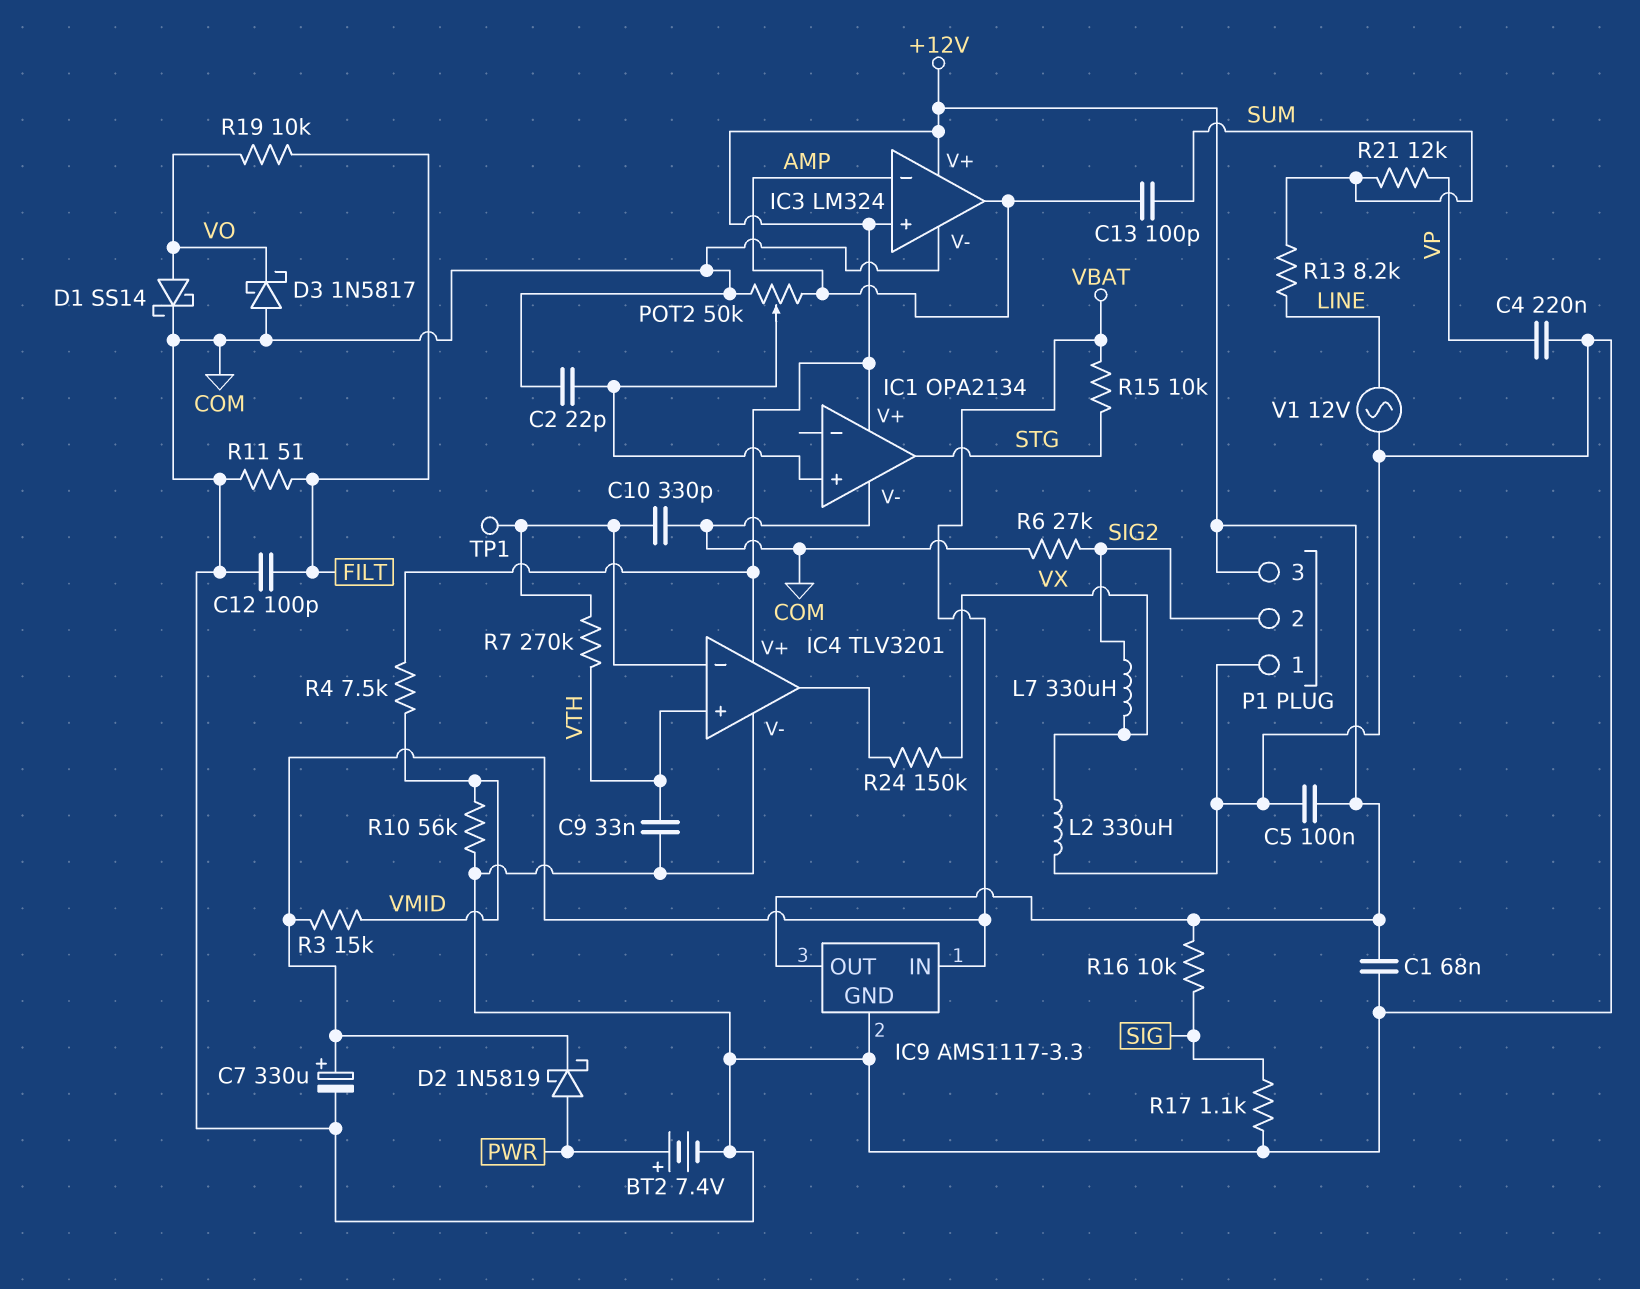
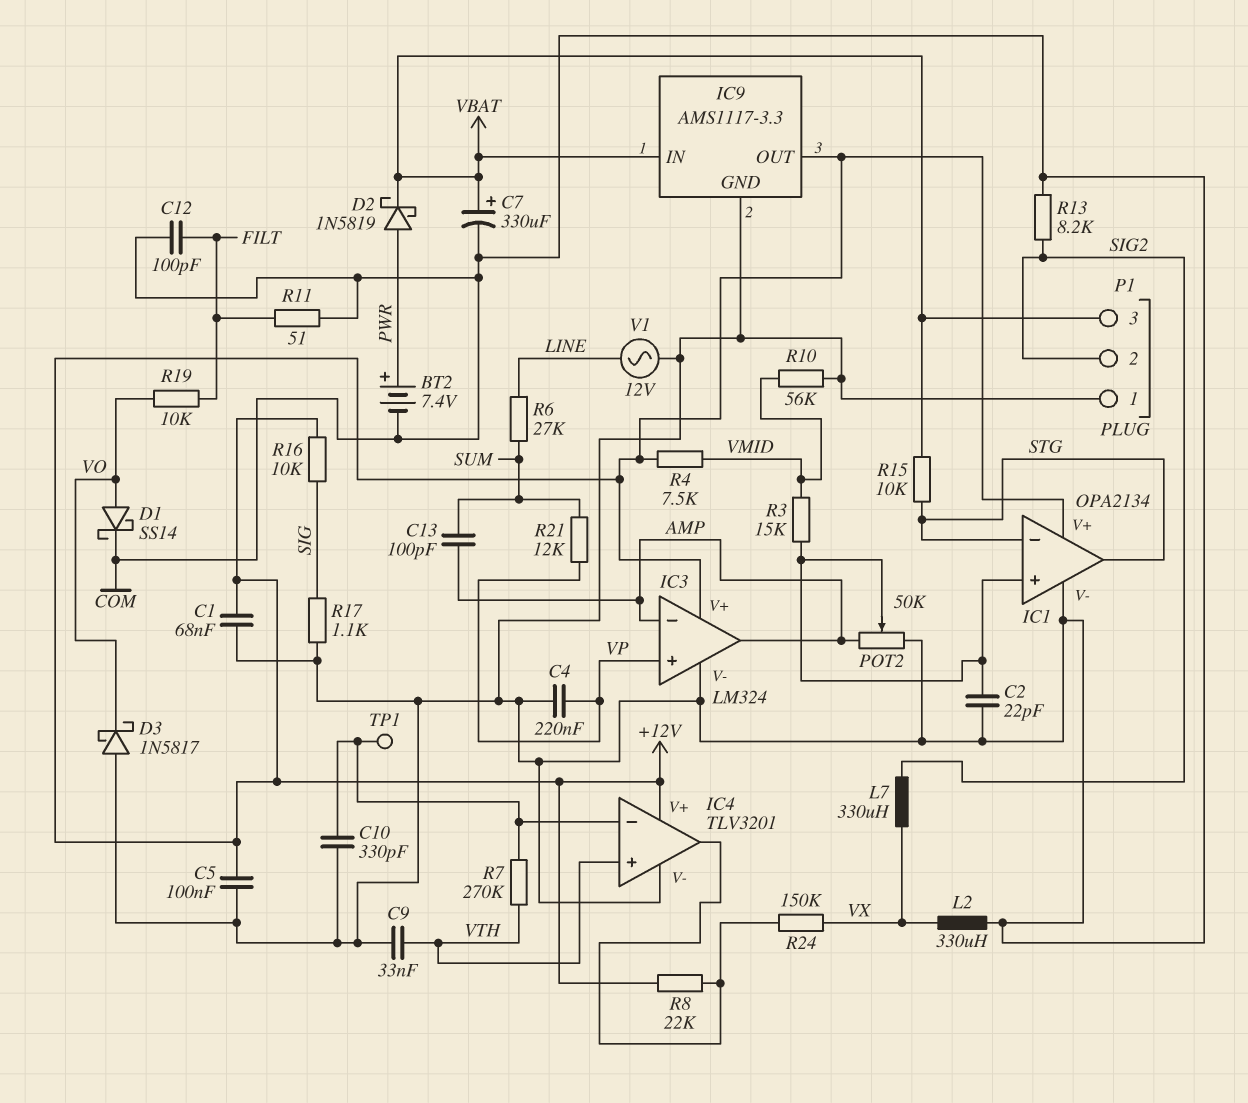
IC1 pin in-: none -> STG
IC3 pin in+: +12V -> VP
P1 pin 3: +12V -> VBAT
R3: 15k (VBAT, VMID) -> 15k (IC1/in+, VMID)
R6: 27k (COM, SIG2) -> 27k (LINE, SUM)
R8: none -> 22k (+12V, IC4/out)
R13: 8.2k (LINE, SUM) -> 8.2k (COM, SIG2)

